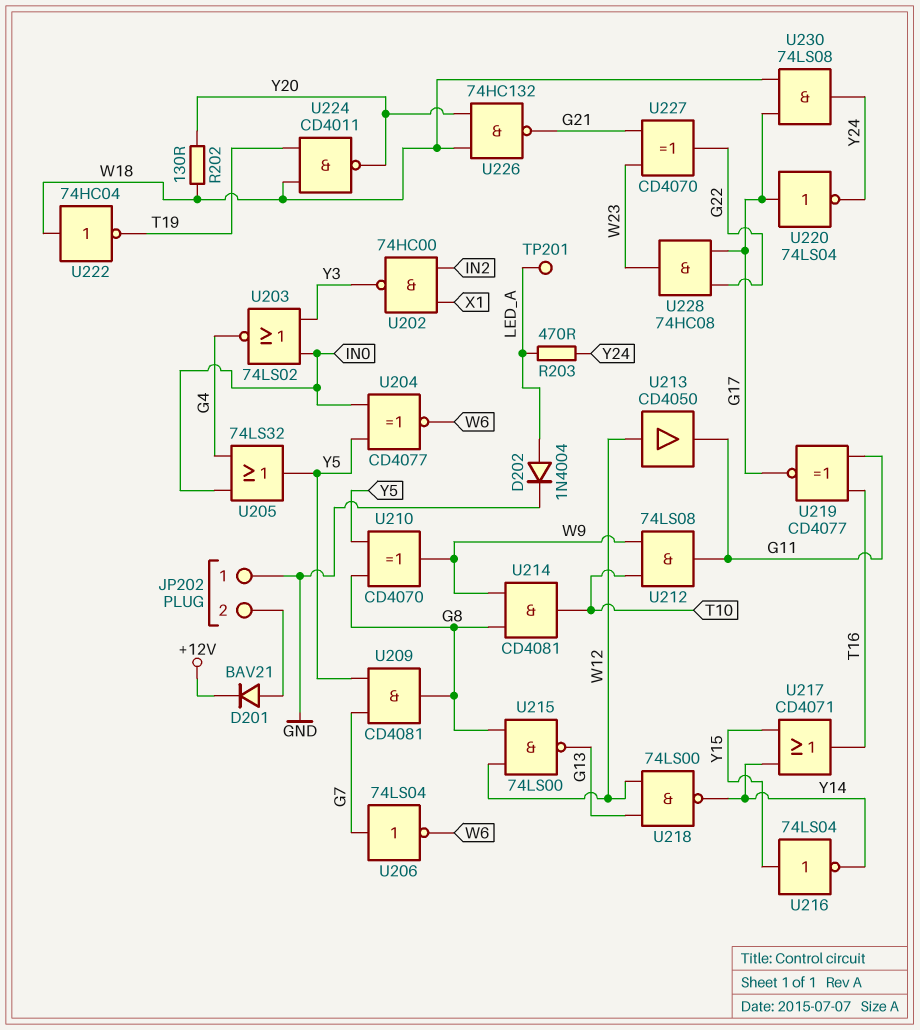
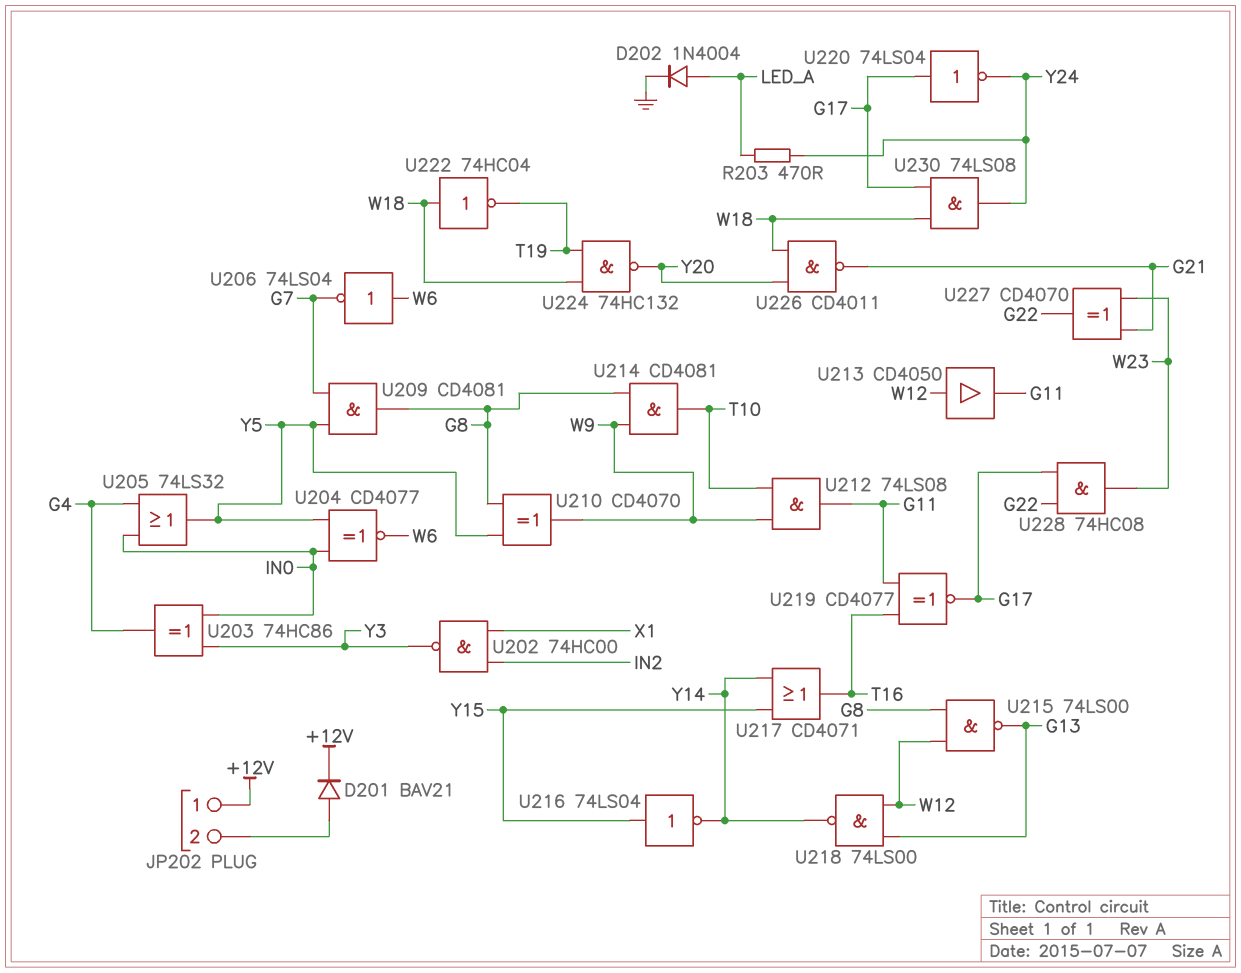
JP202 pin 1: GND -> +12V
R202: 130 (W18, Y20) -> none
TP201: test point (LED_A) -> none
U203: NOR 74LS02 (in IN0, in Y3, out G4) -> XOR 74HC86 (in IN0, in Y3, out G4)
U206: NOT 74LS04 (in G7, out W6) -> NOT 74LS04 (in W6, out G7)
U224: NAND CD4011 (in T19, in W18, out Y20) -> NAND 74HC132 (in T19, in W18, out Y20)
U226: NAND 74HC132 (in W18, in Y20, out G21) -> NAND CD4011 (in W18, in Y20, out G21)

